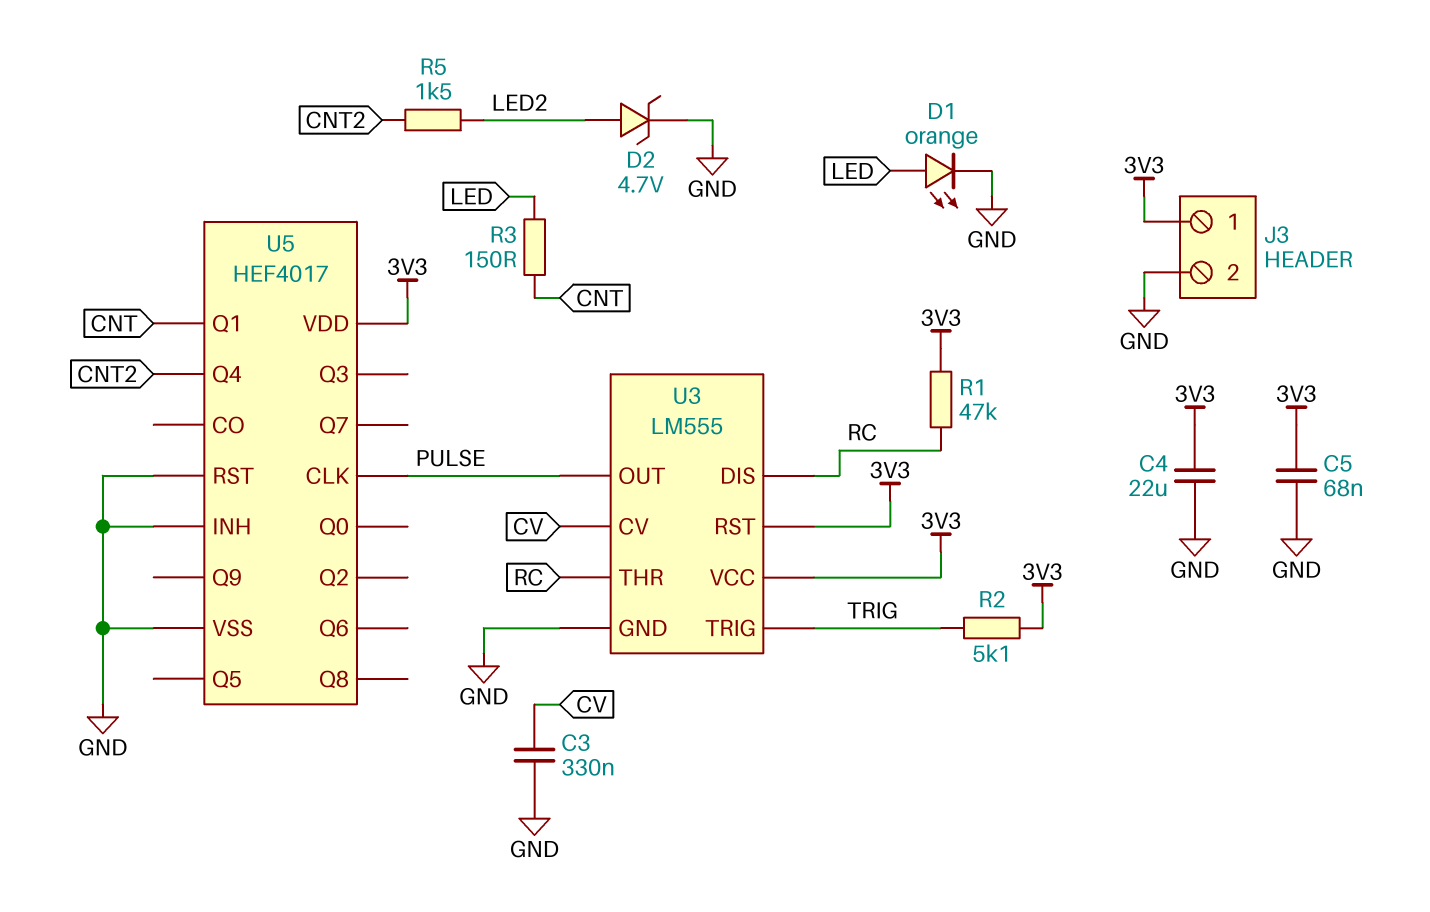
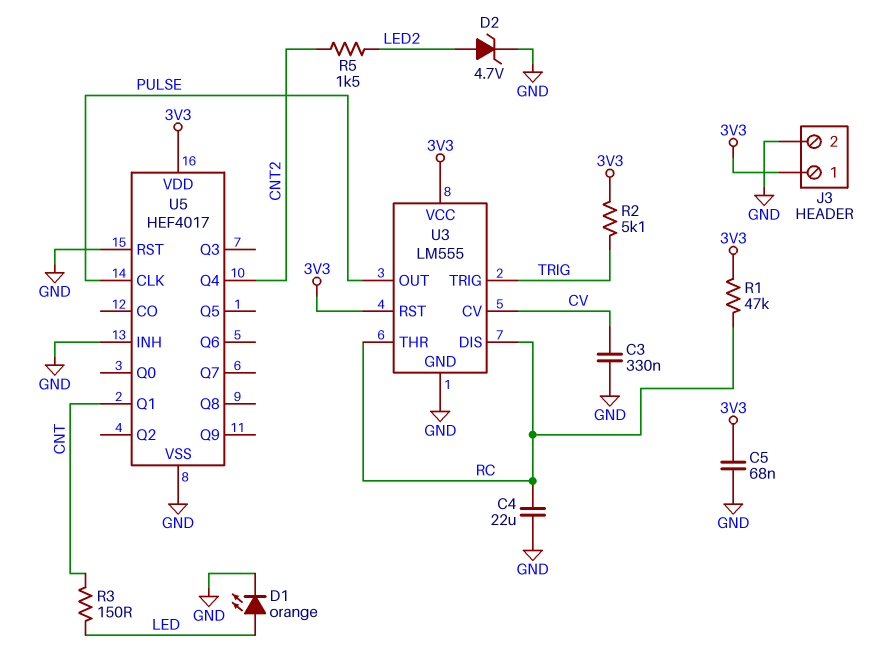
C4: 22uF (3V3, GND) -> 22uF (GND, RC)

